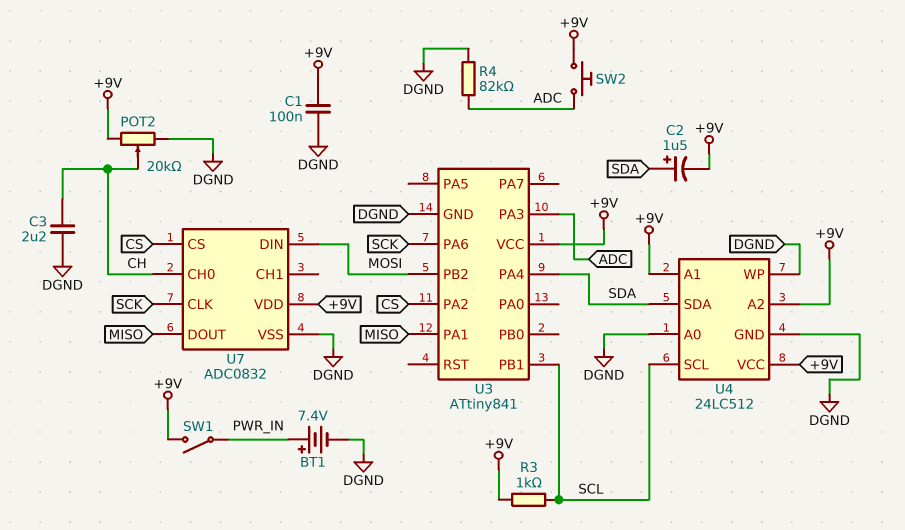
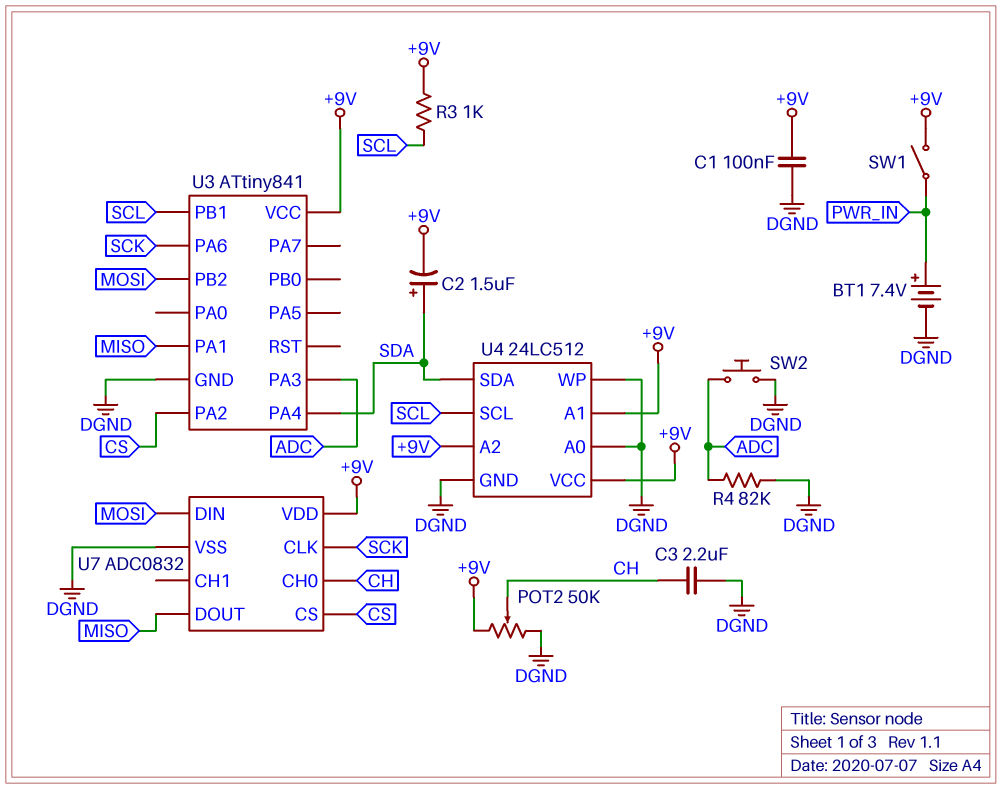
POT2: 20k (+9V, DGND, wiper CH) -> 50k (+9V, DGND, wiper CH)
SW2: button (+9V, ADC) -> button (ADC, DGND)

